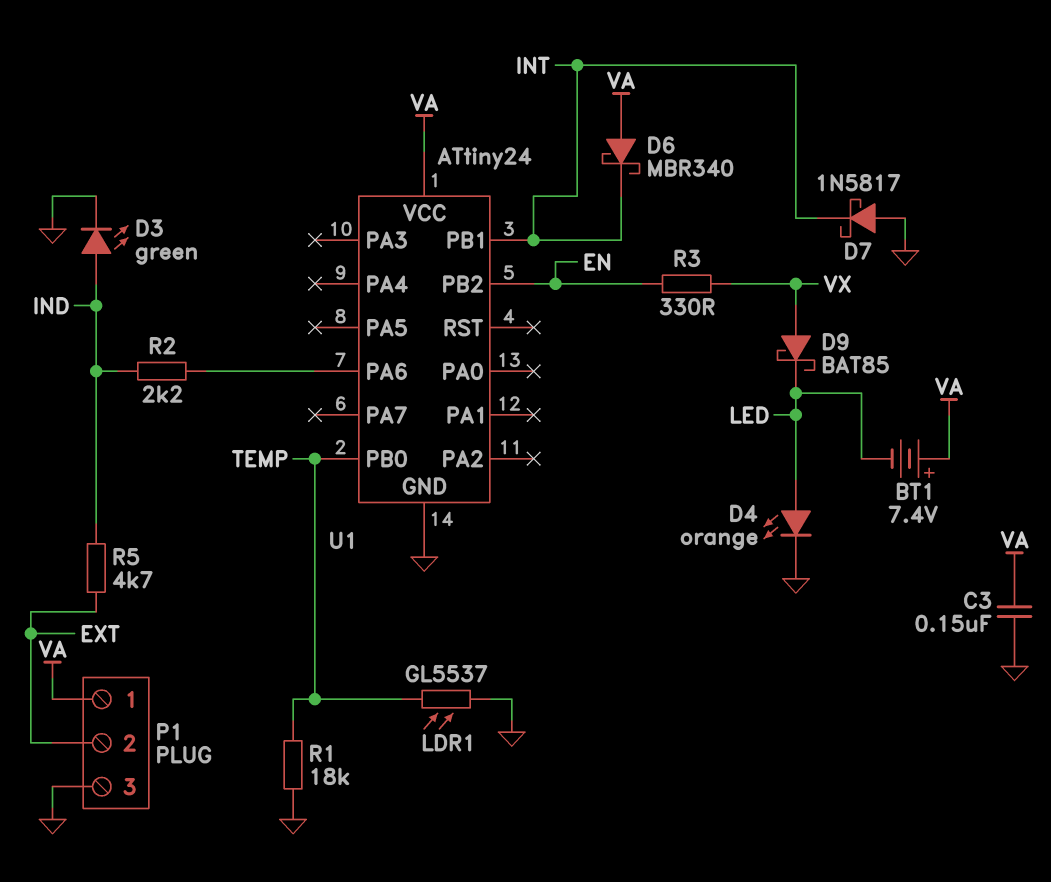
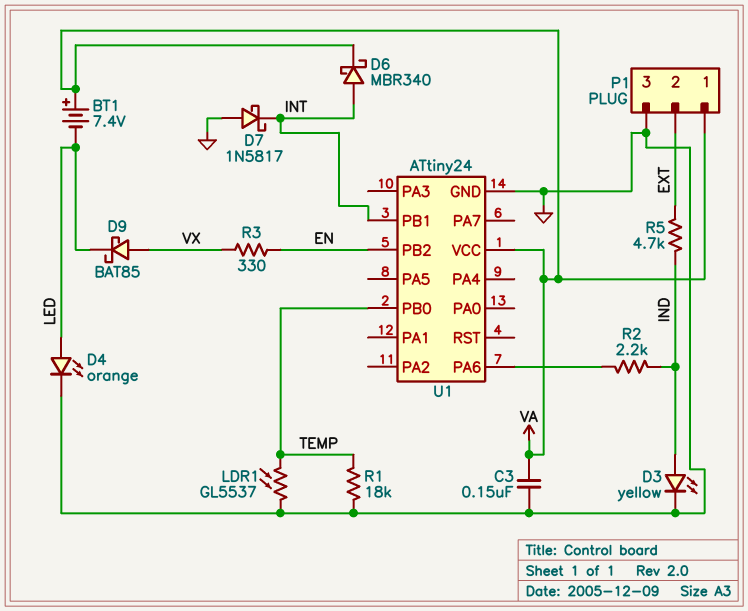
D3: LED green (A IND, K GND) -> LED yellow (A IND, K GND)
D6: schottky MBR340 (A VA, K INT) -> schottky MBR340 (A INT, K VA)

